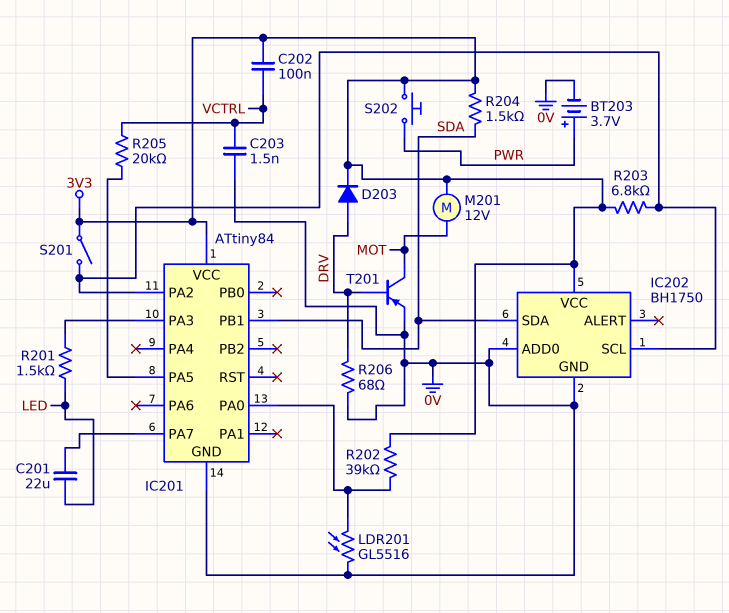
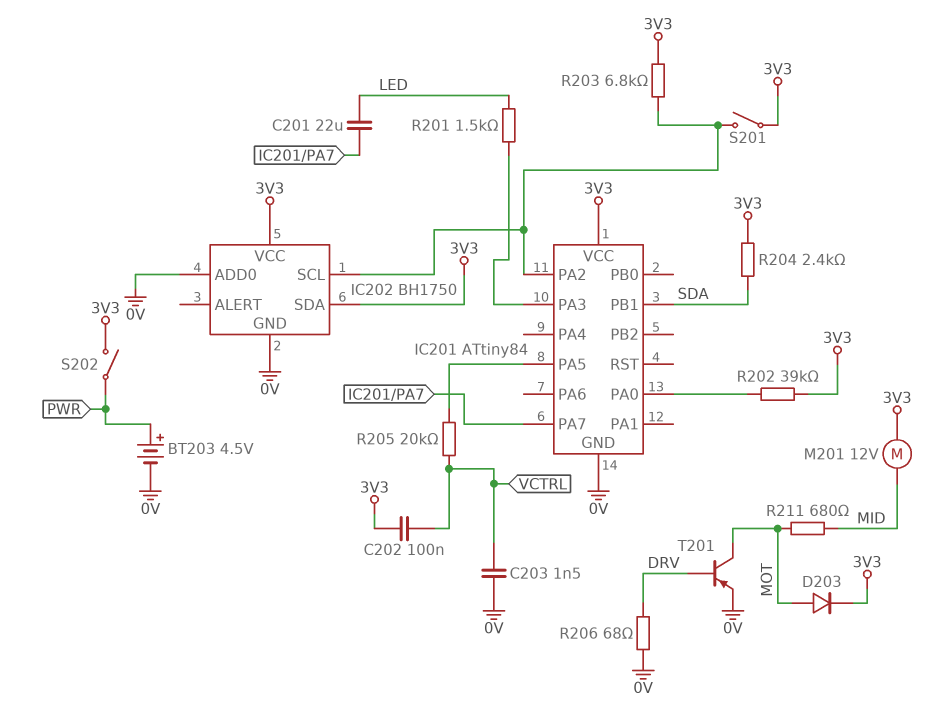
BT203: 3.7V (plus PWR, minus 0V) -> 4.5V (plus PWR, minus 0V)
D203: diode (A DRV, K 3V3) -> diode (A MOT, K 3V3)
IC202 pin SDA: SDA -> 3V3
LDR201: GL5516 (0V, IC201/PA0) -> none
M201: motor 12V (3V3, MOT) -> motor 12V (3V3, MID)
R204: 1.5k (3V3, SDA) -> 2.4k (3V3, SDA)
R211: none -> 680 (MID, MOT)
S202: button (3V3, PWR) -> switch (3V3, PWR)

